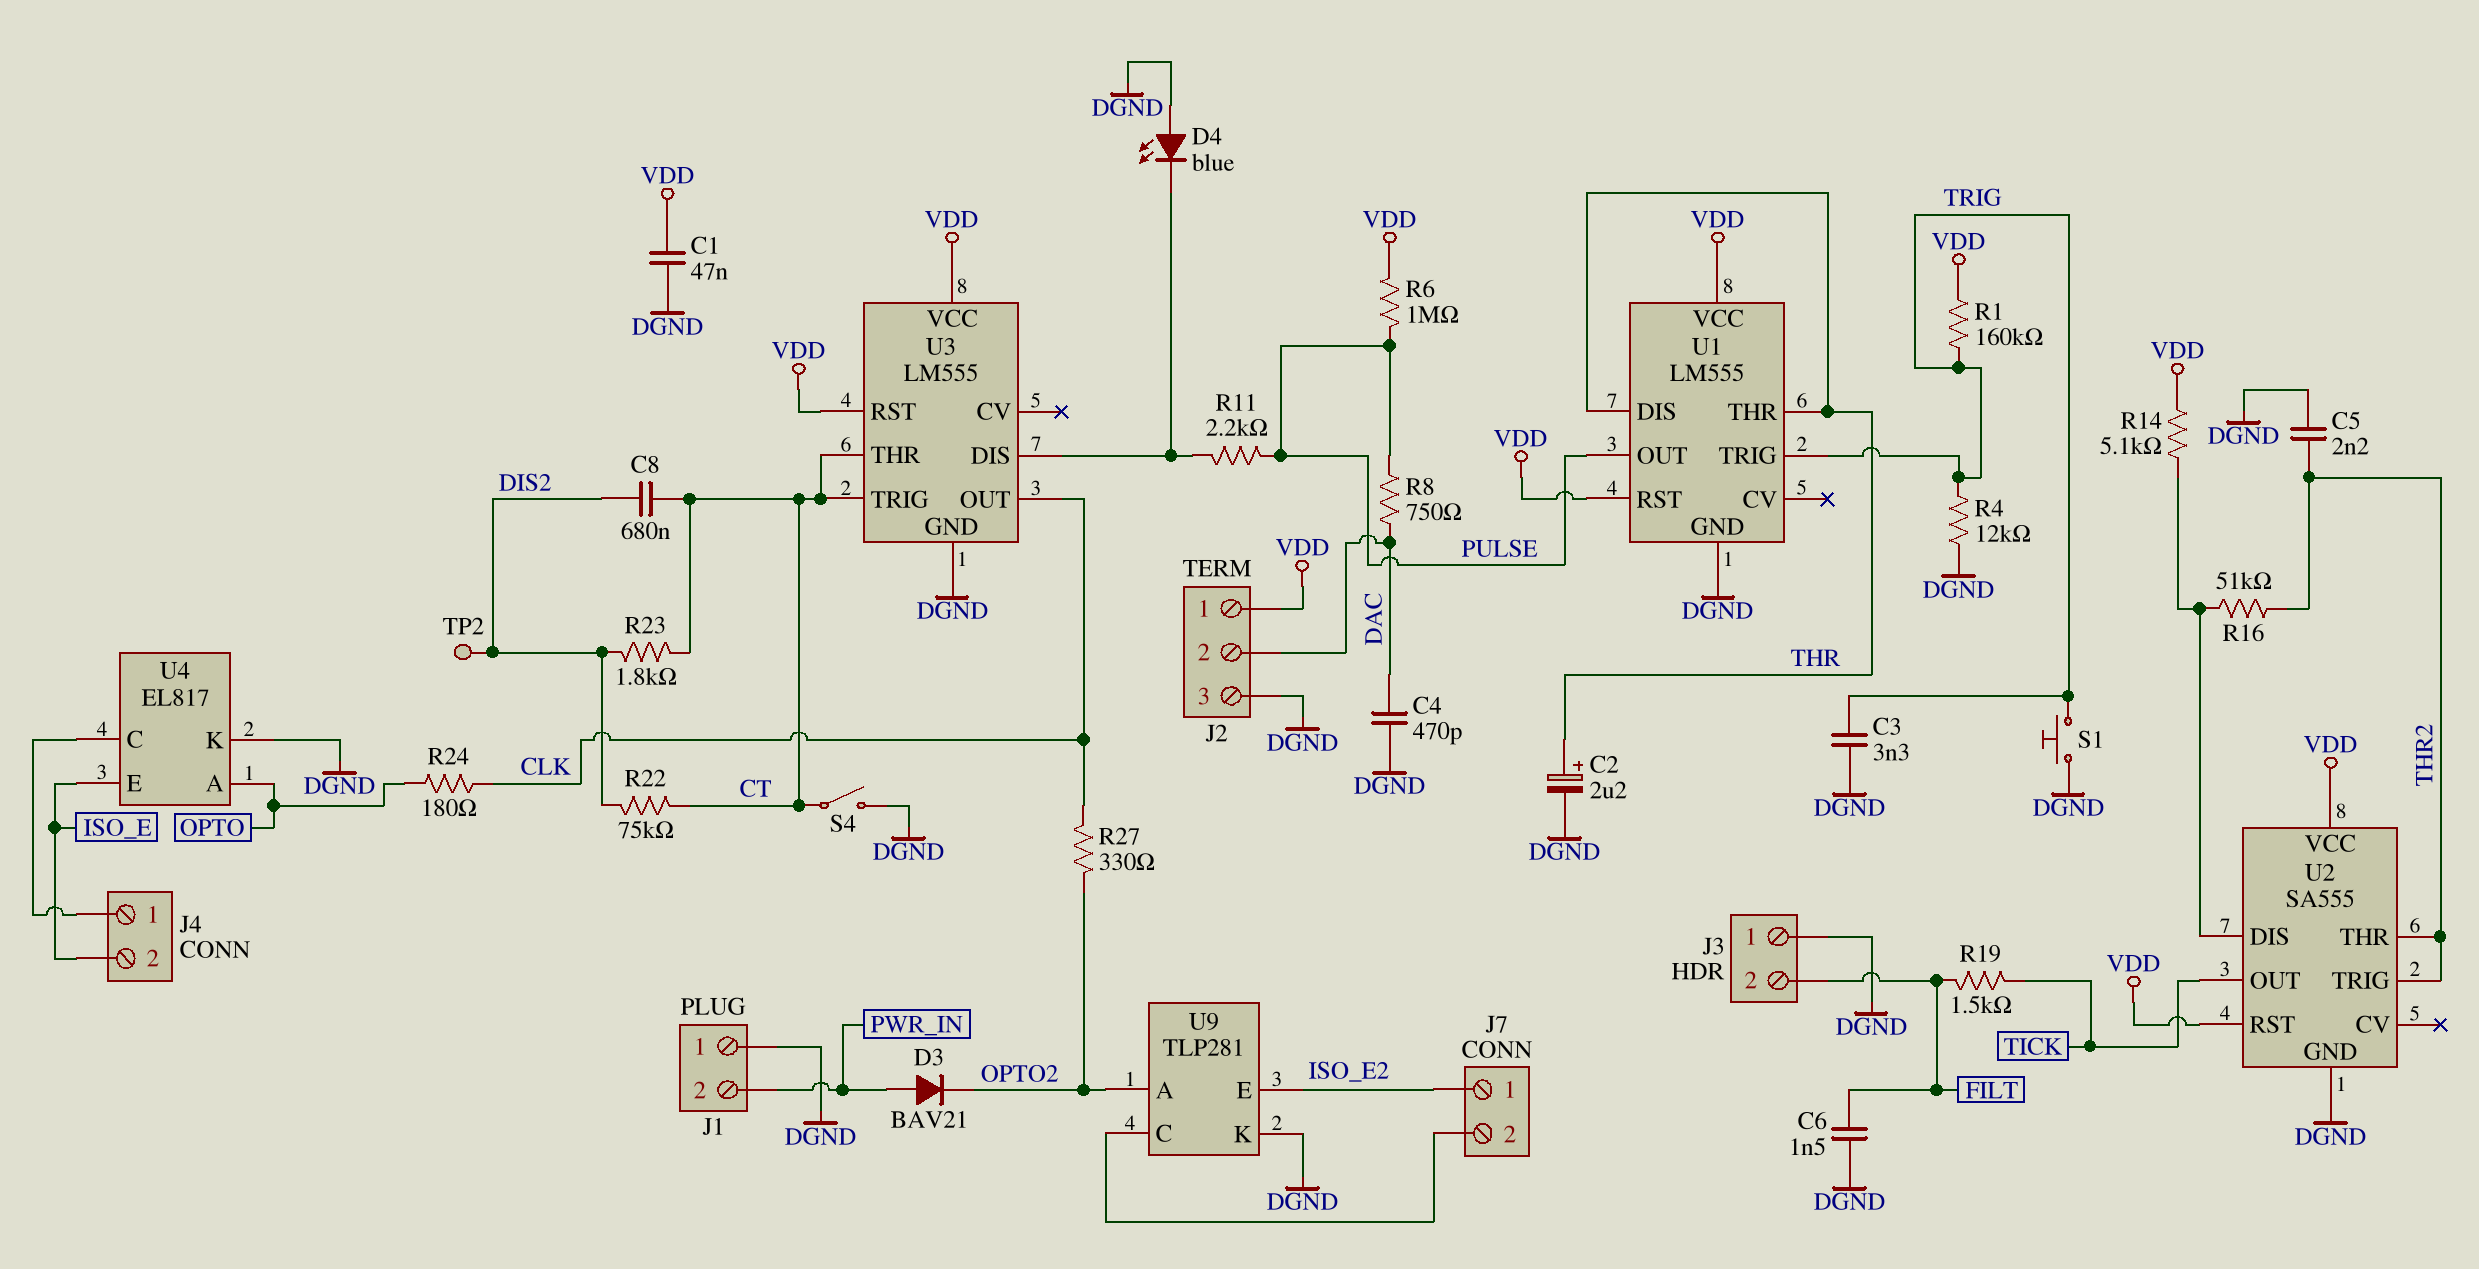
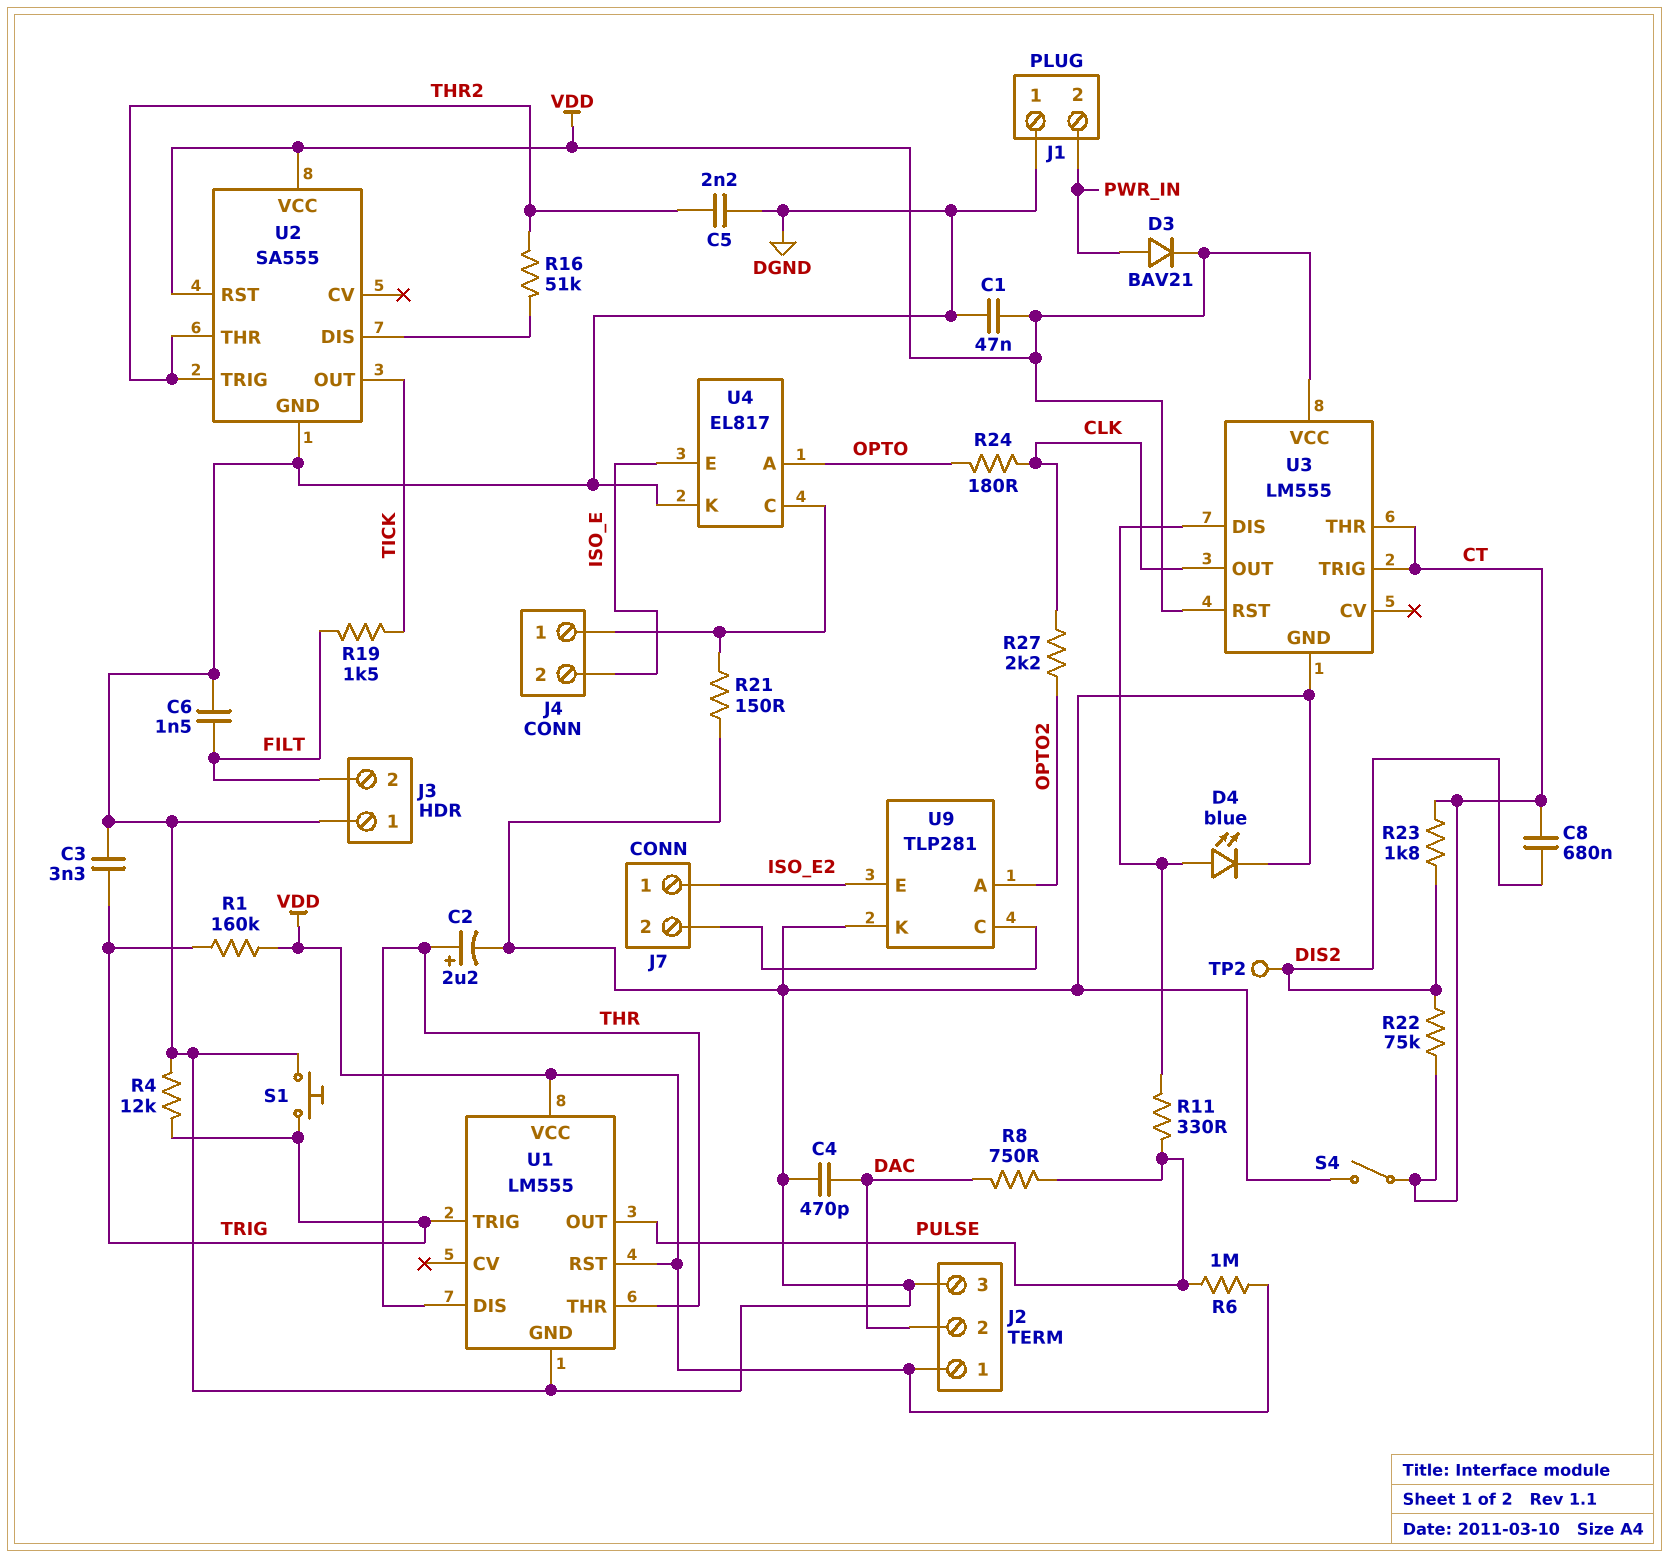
D3: diode BAV21 (A PWR_IN, K OPTO2) -> diode BAV21 (A PWR_IN, K VDD)
D4: LED blue (A DGND, K U3/DIS) -> LED blue (A U3/DIS, K DGND)
R11: 2.2k (PULSE, U3/DIS) -> 330 (PULSE, U3/DIS)
R14: 5.1k (U2/DIS, VDD) -> none
R21: none -> 150 (DGND, J4/1)
R27: 330 (CLK, OPTO2) -> 2.2k (CLK, OPTO2)

